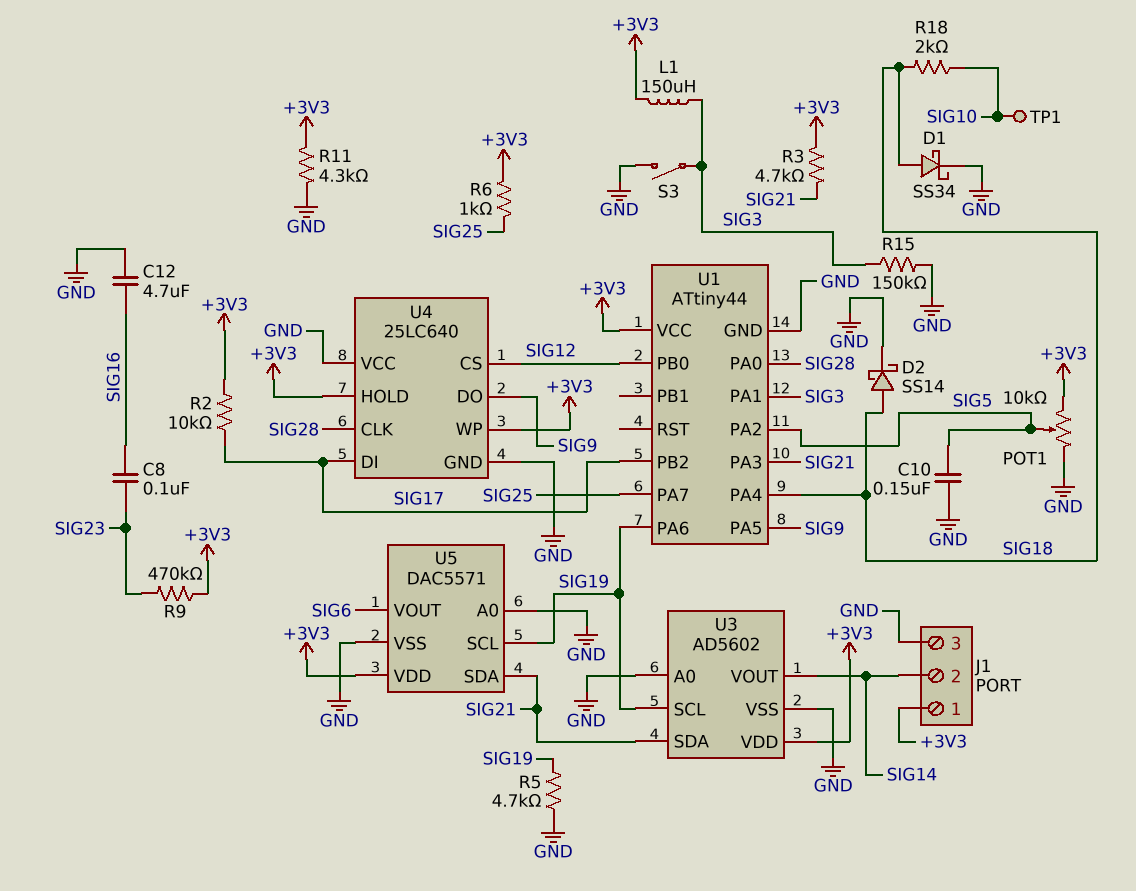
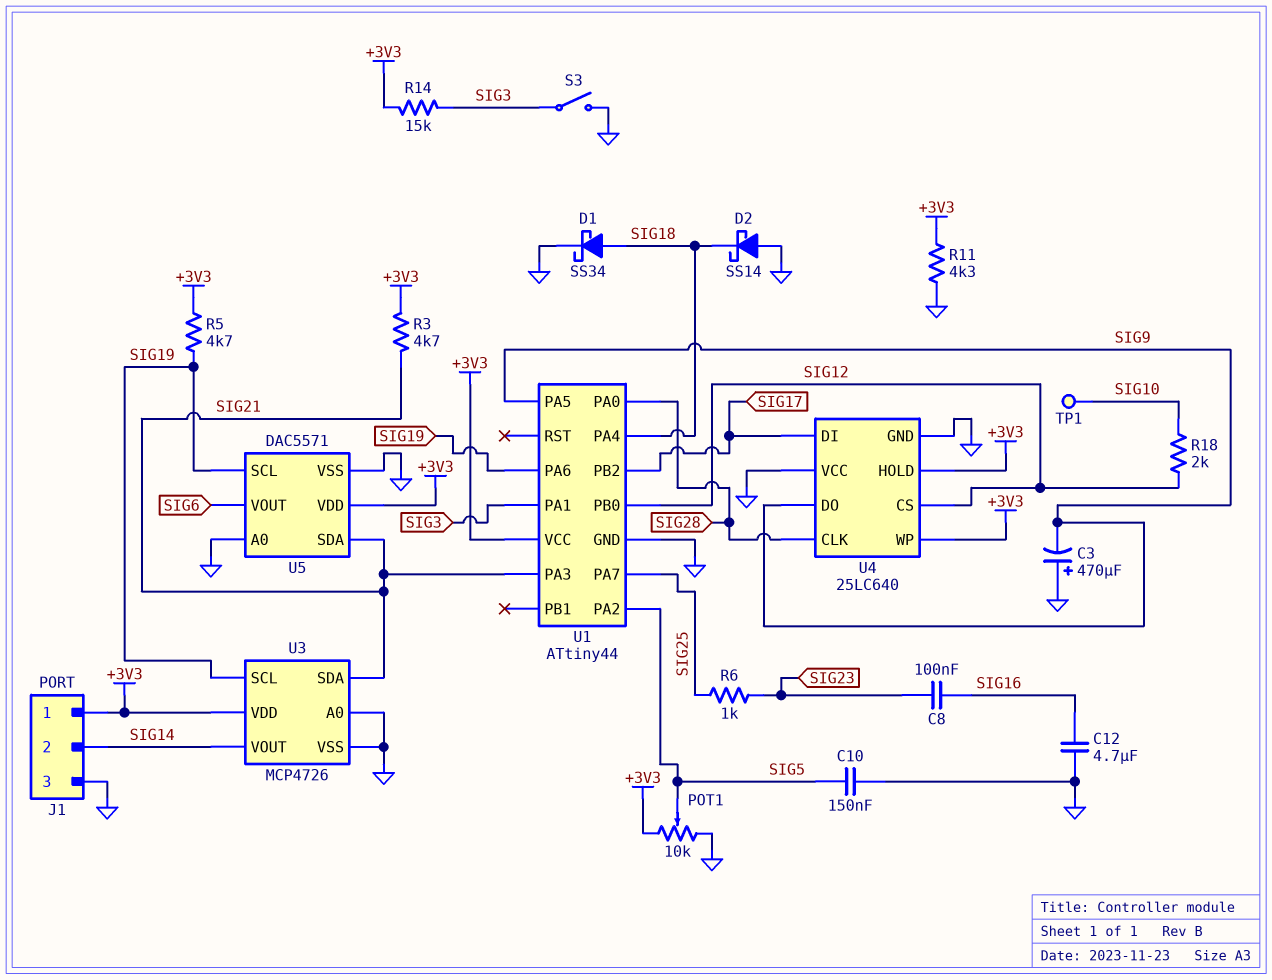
C3: none -> 470uF (plus GND, minus SIG9)
D2: schottky SS14 (A SIG18, K GND) -> schottky SS14 (A GND, K SIG18)
L1: 150uH (+3V3, SIG3) -> none
R2: 10k (+3V3, SIG17) -> none
R5: 4.7k (GND, SIG19) -> 4.7k (+3V3, SIG19)
R6: 1k (+3V3, SIG25) -> 1k (SIG23, SIG25)
R9: 470k (+3V3, SIG23) -> none
R14: none -> 15k (+3V3, SIG3)
R15: 150k (GND, SIG3) -> none
R18: 2k (SIG10, SIG18) -> 2k (SIG10, SIG12)
U3: AD5602 -> MCP4726

